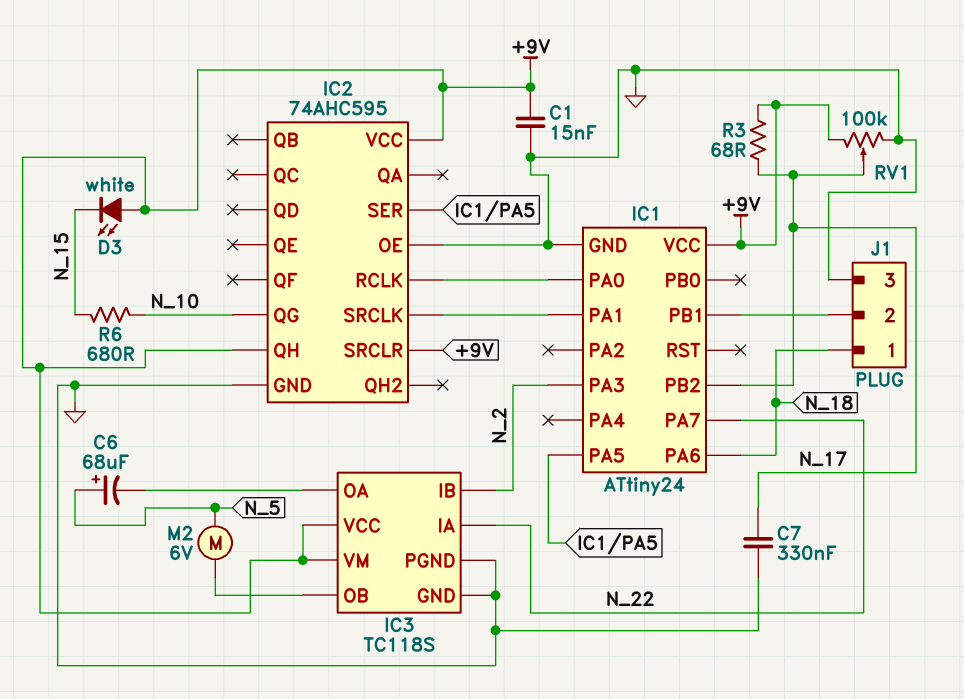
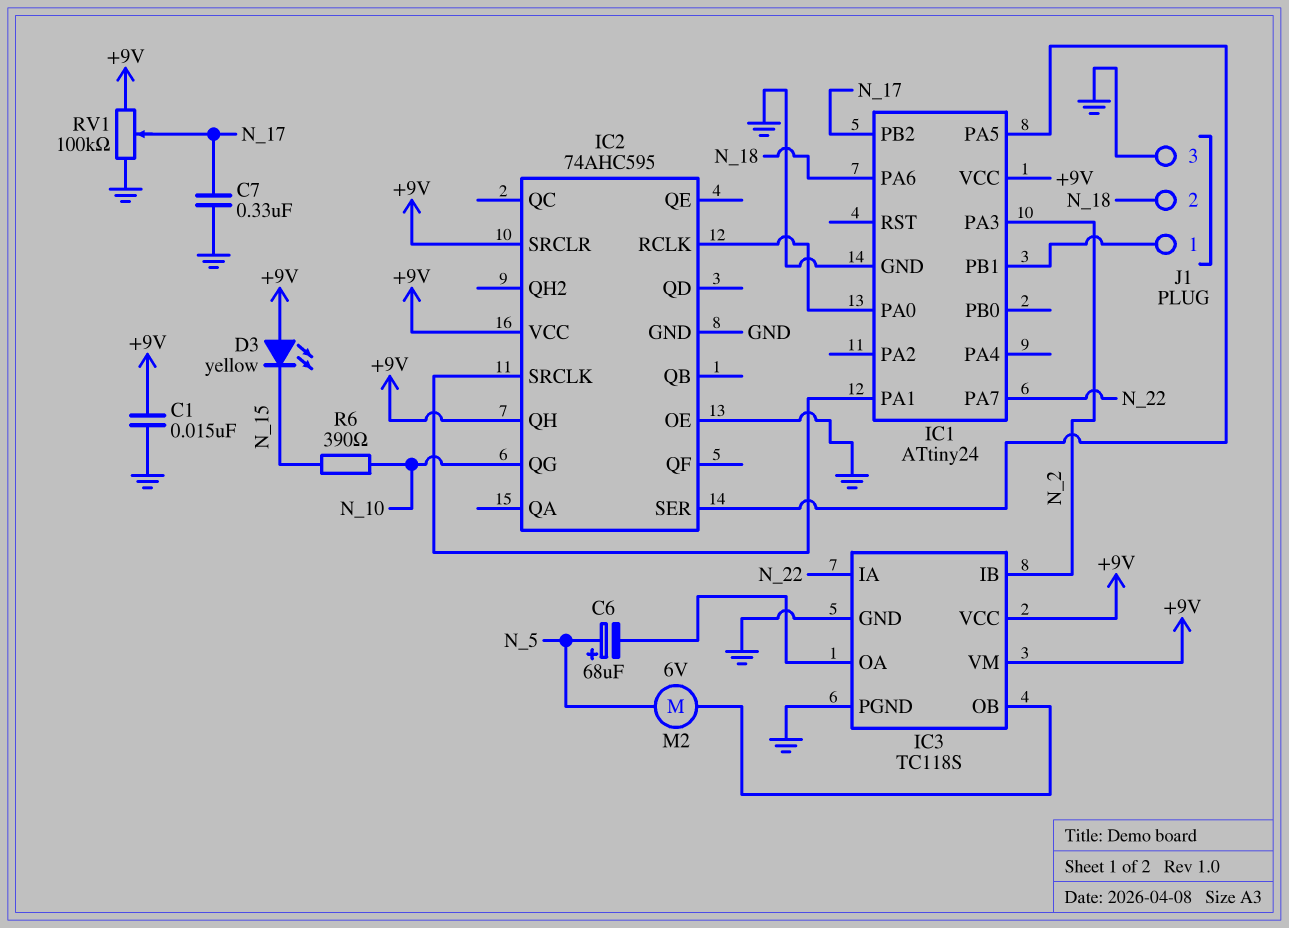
D3: LED white (A +9V, K N_15) -> LED yellow (A +9V, K N_15)
J1 pin 1: N_18 -> IC1/PB1
J1 pin 2: IC1/PB1 -> N_18
R3: 68 (+9V, N_17) -> none
R6: 680 (N_10, N_15) -> 390 (N_10, N_15)

